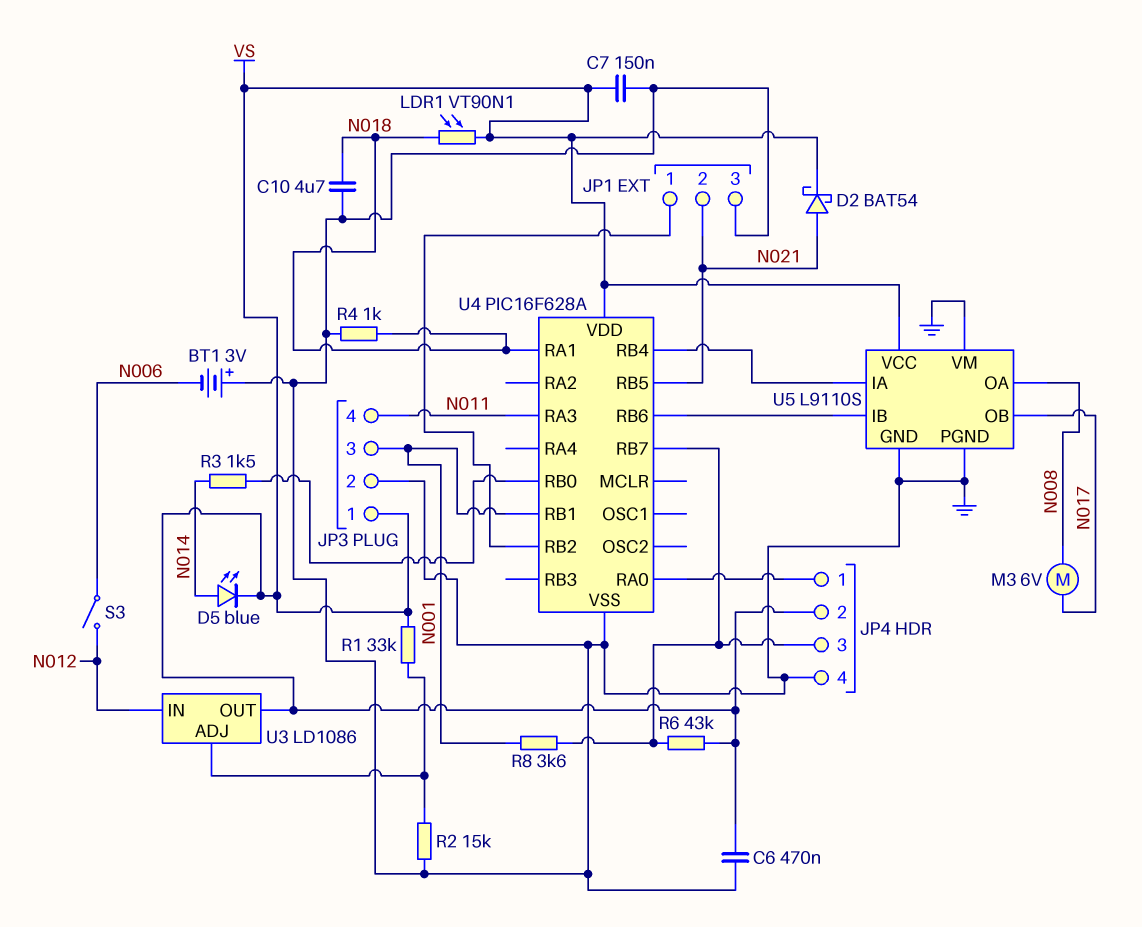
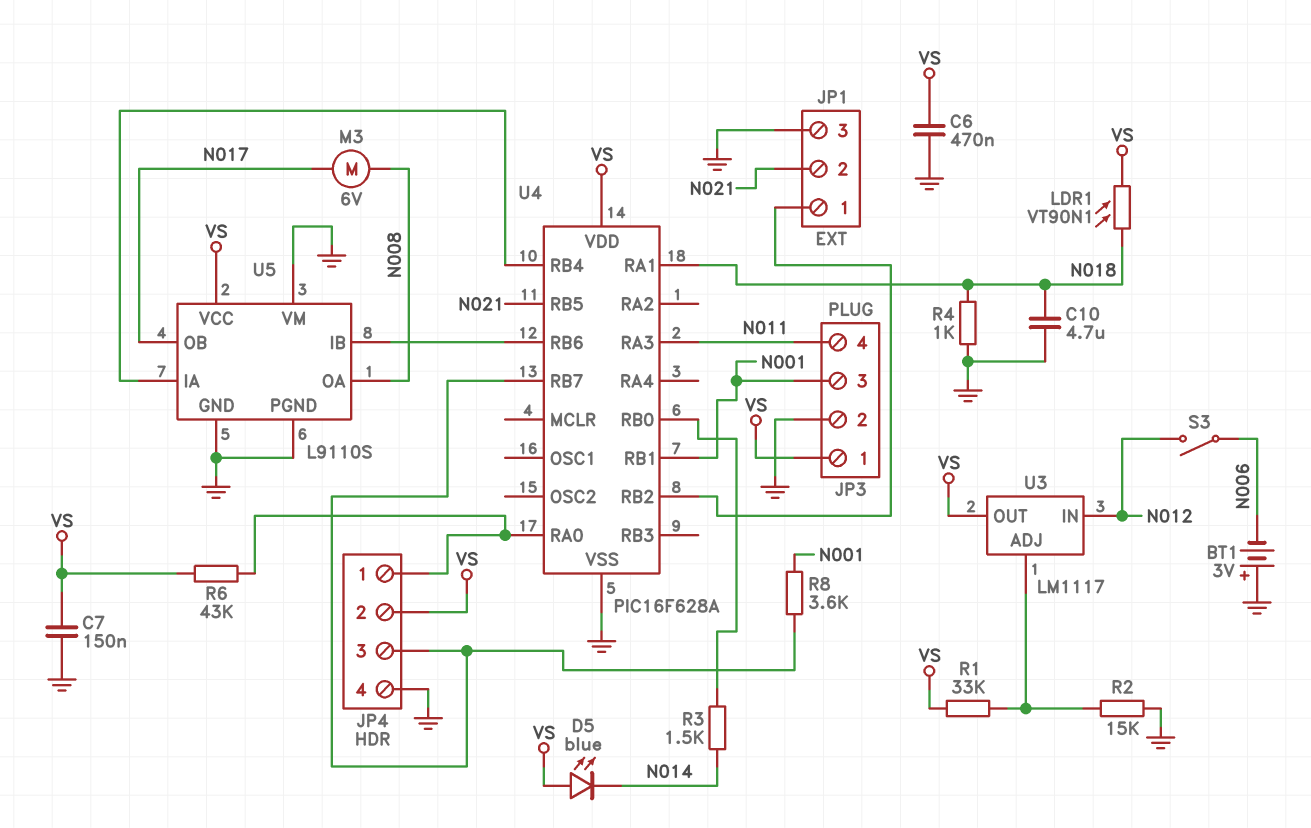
D2: schottky BAT54 (A N021, K VS) -> none
D5: LED blue (A N014, K VS) -> LED blue (A VS, K N014)
R6: 43k (JP4/3, VS) -> 43k (JP4/1, VS)
U3: LD1086 -> LM1117

